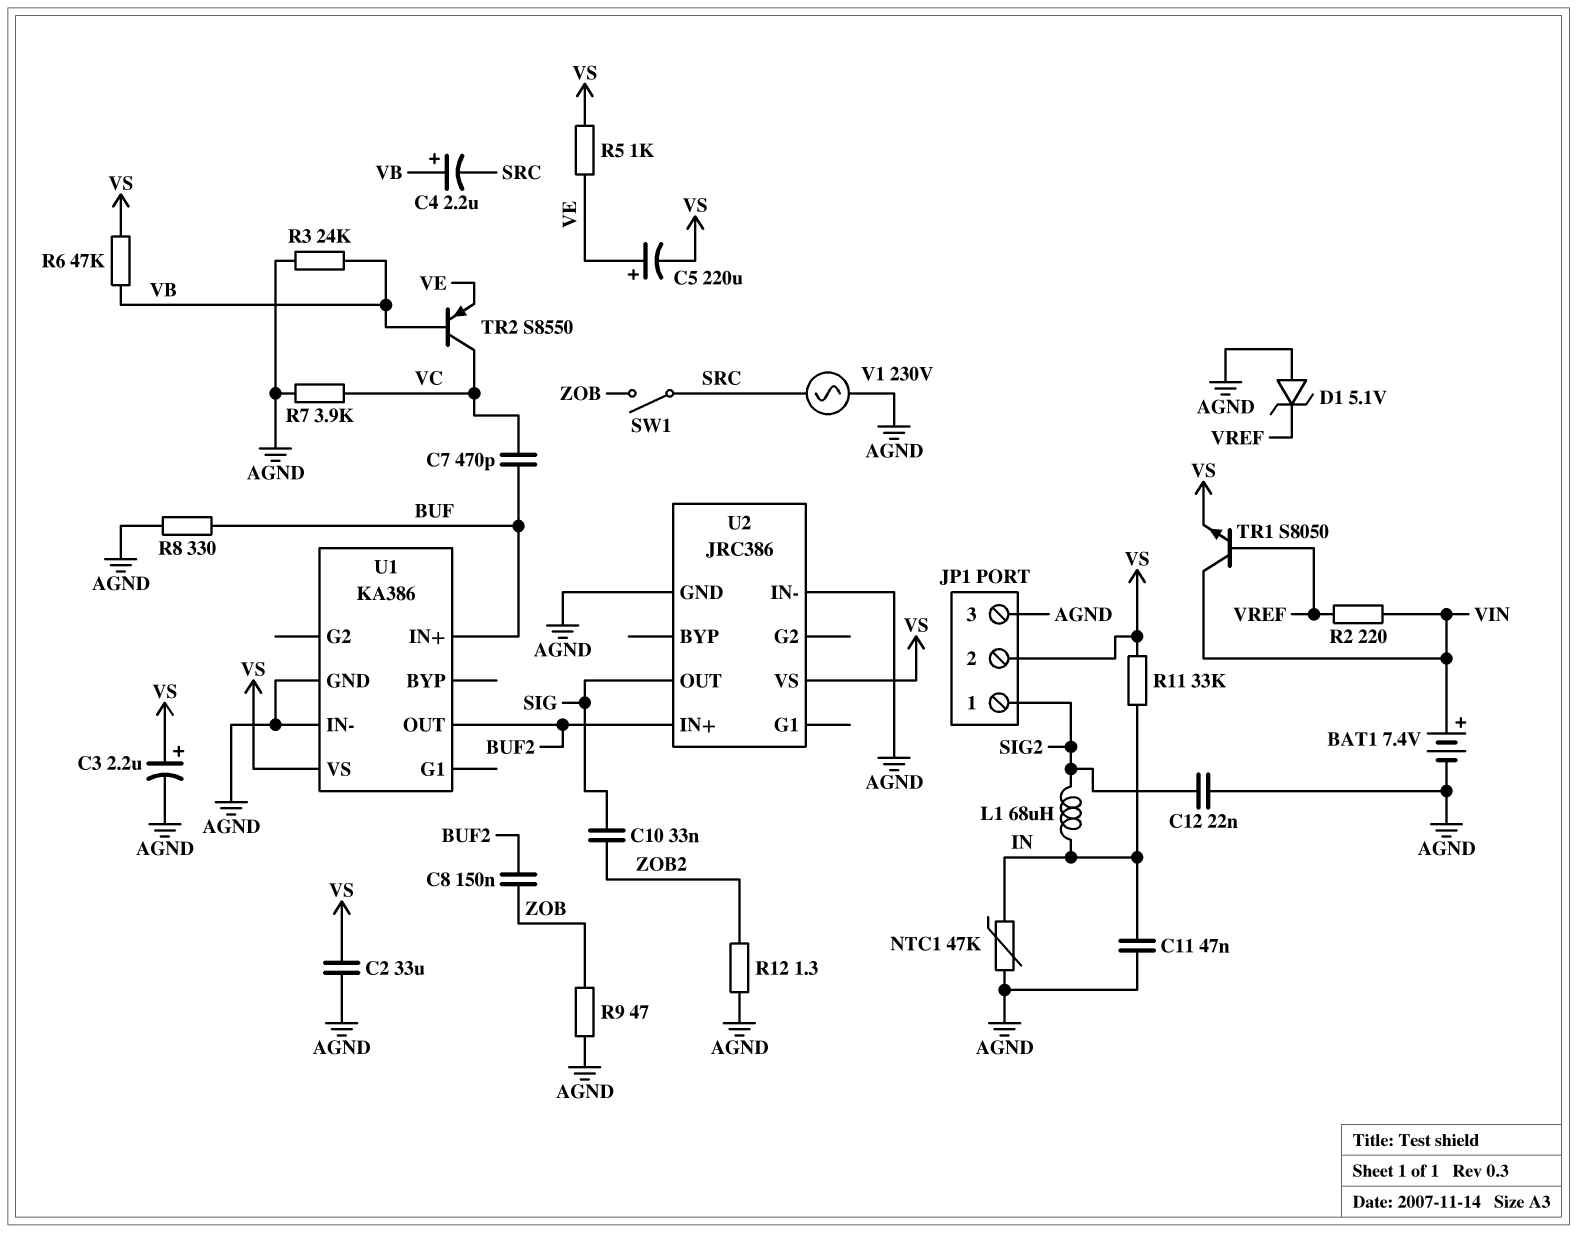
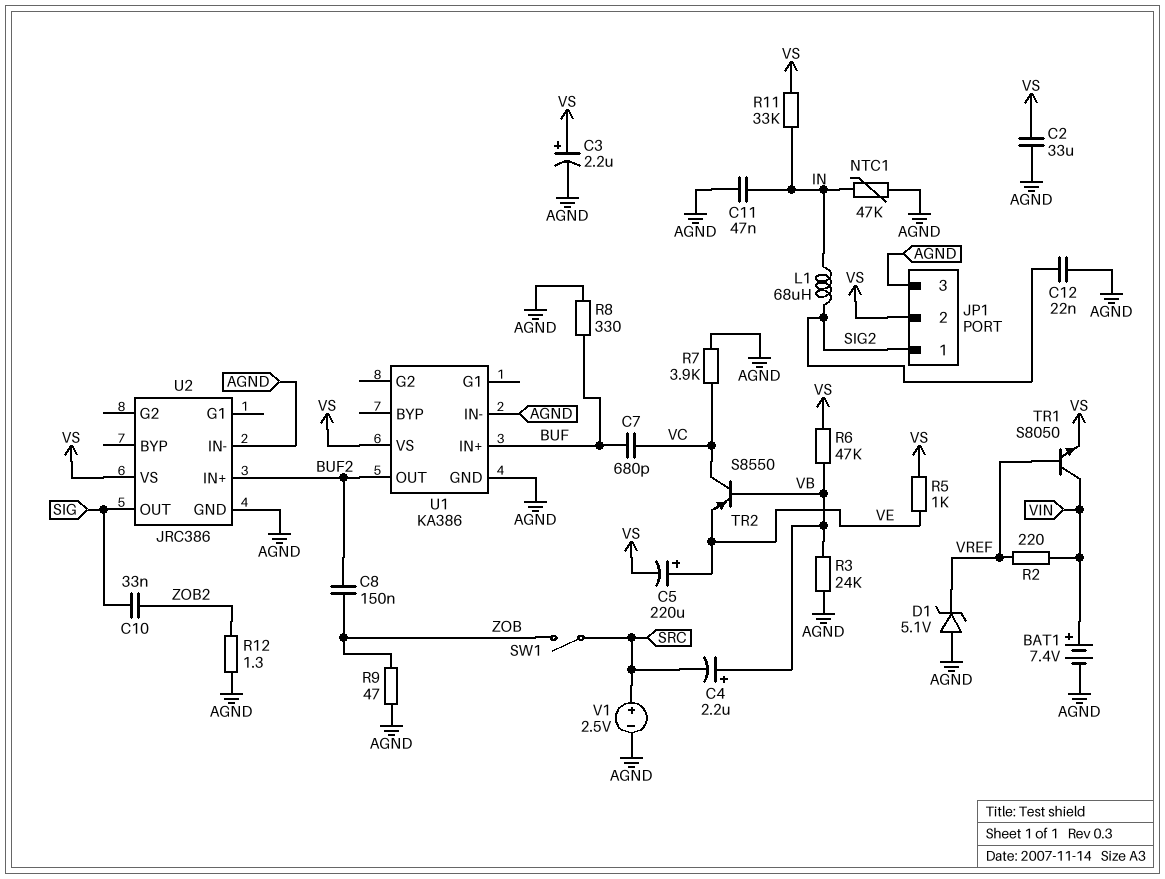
C7: 470pF (BUF, VC) -> 680pF (BUF, VC)
V1: AC 230V (AGND, SRC) -> 2.5V (plus SRC, minus AGND)

